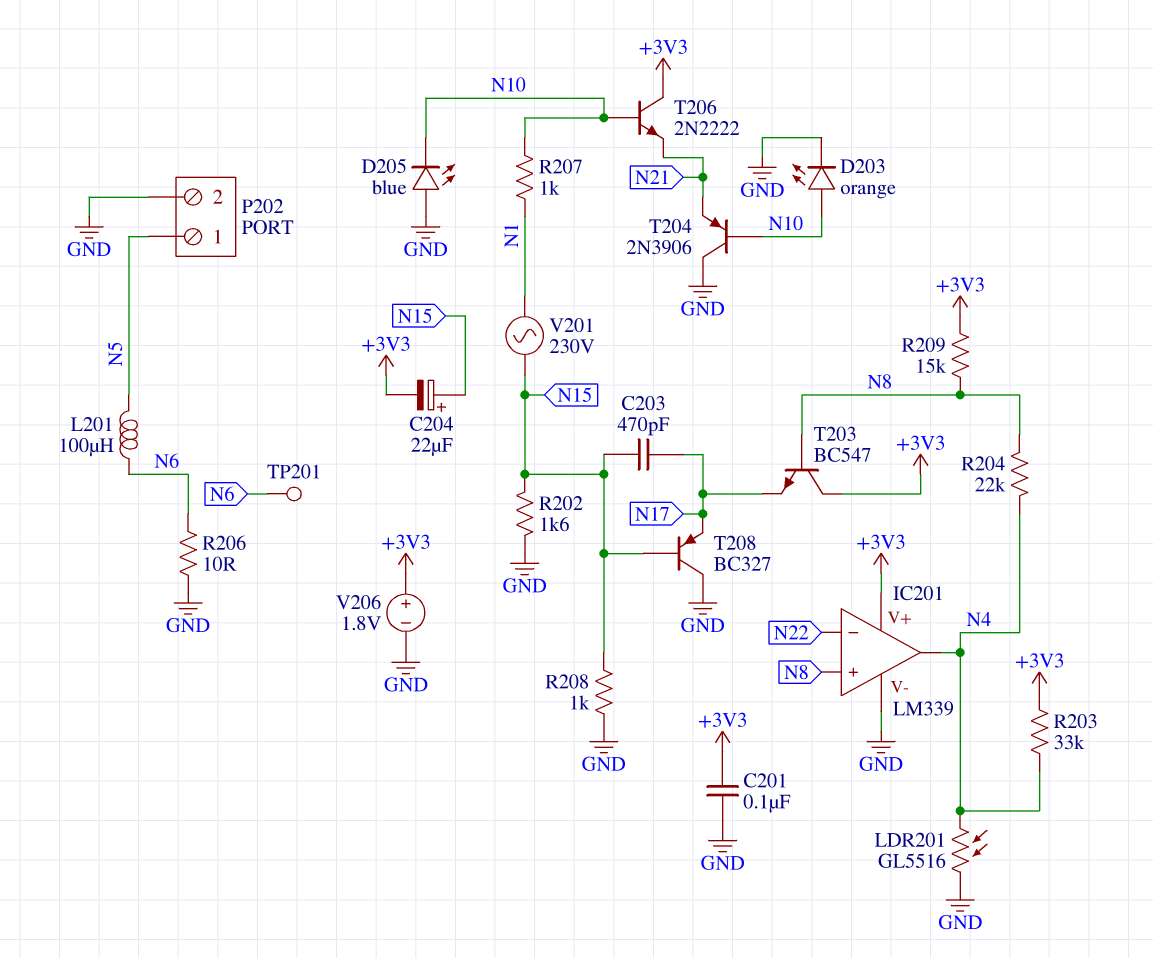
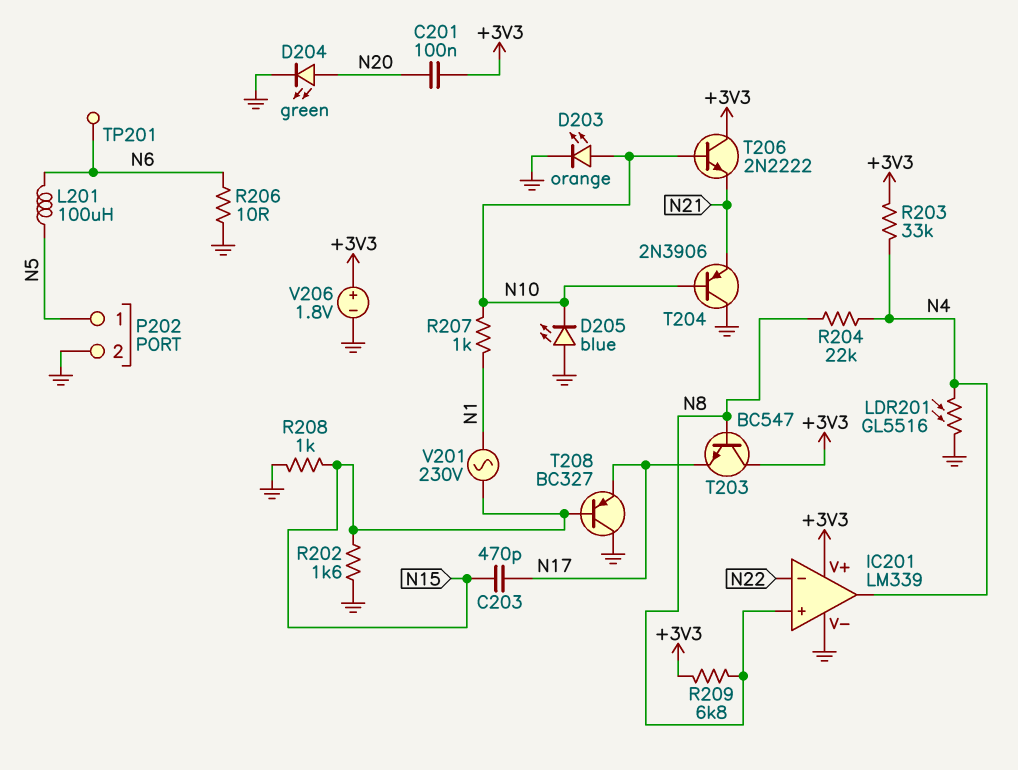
C201: 100nF (+3V3, GND) -> 100nF (+3V3, N20)
C204: 22uF (plus N15, minus +3V3) -> none
D204: none -> LED green (A N20, K GND)
R209: 15k (+3V3, N8) -> 6.8k (+3V3, N8)

